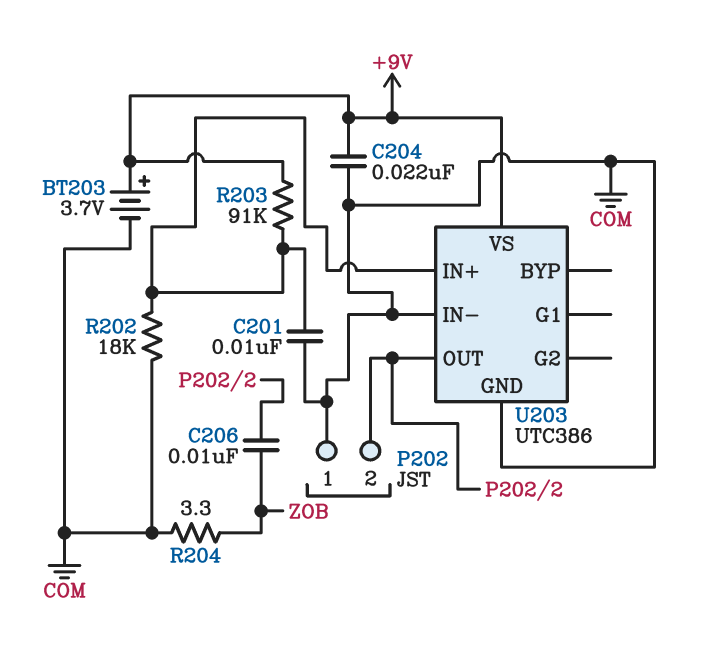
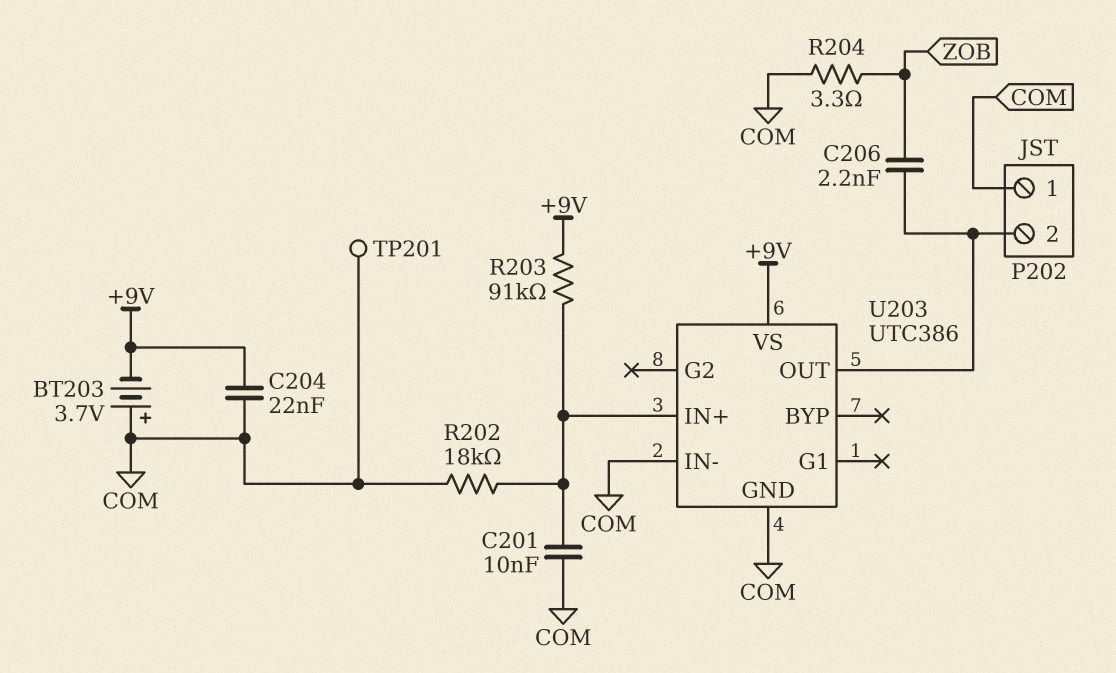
BT203: 3.7V (plus +9V, minus COM) -> 3.7V (plus COM, minus +9V)
C206: 10nF (P202/2, ZOB) -> 2.2nF (P202/2, ZOB)
TP201: none -> test point (COM)

